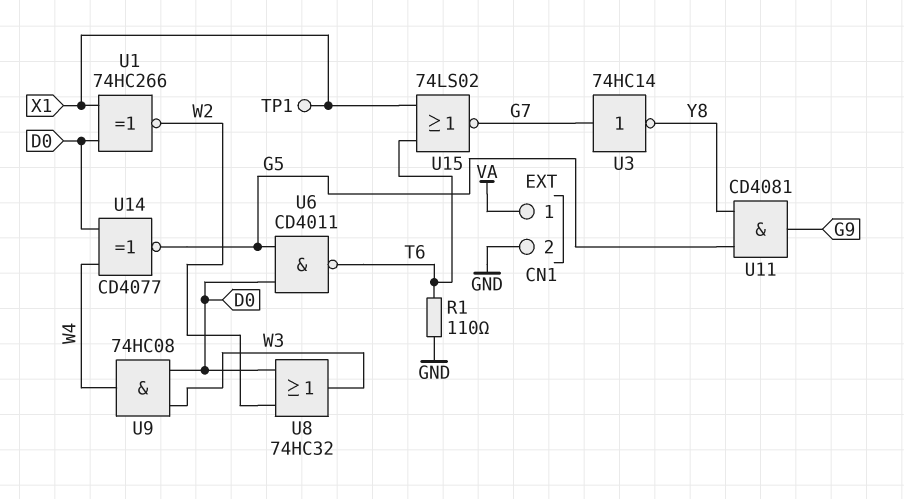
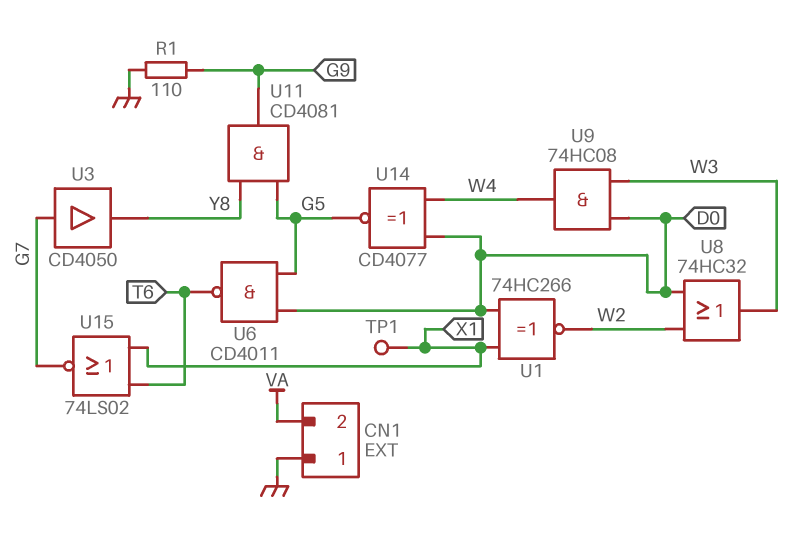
CN1 pin 1: VA -> GND
CN1 pin 2: GND -> VA
R1: 110 (GND, T6) -> 110 (G9, GND)
U3: NOT 74HC14 (in G7, out Y8) -> buffer CD4050 (in G7, out Y8)

